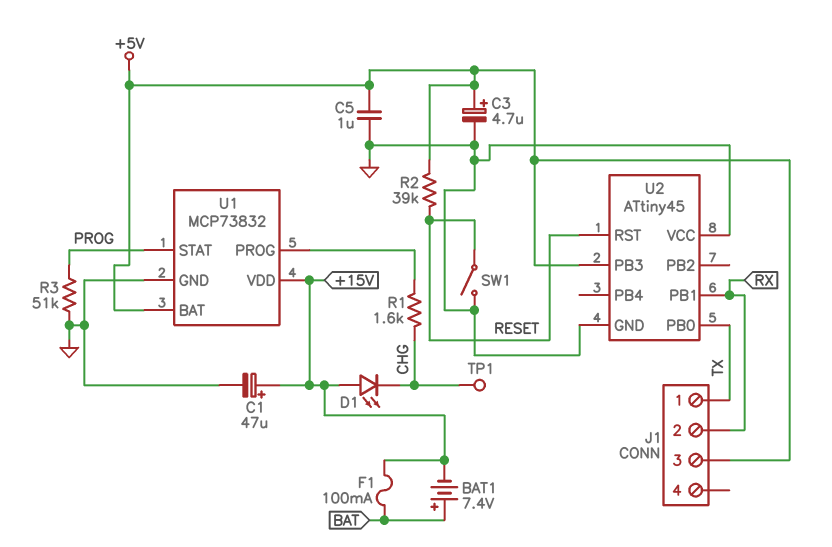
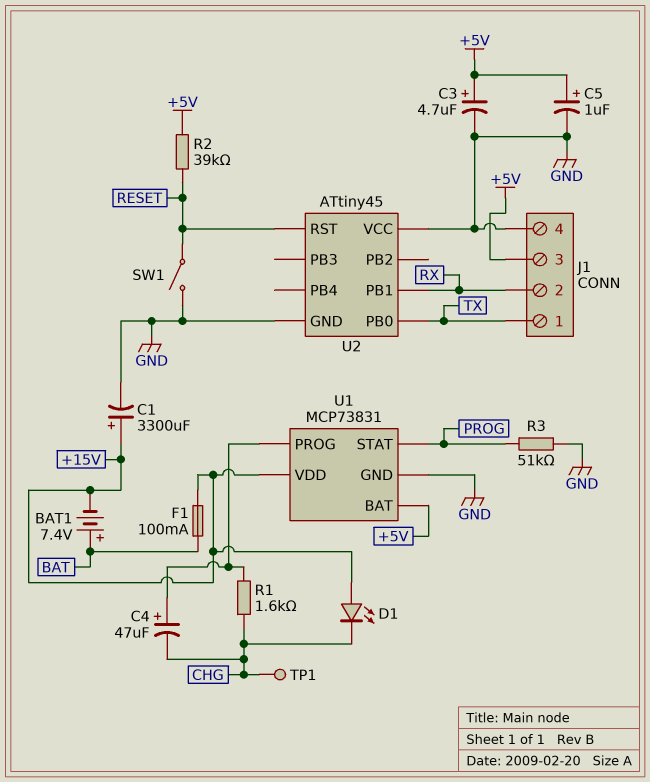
C1: 47uF (plus +15V, minus GND) -> 3300uF (plus +15V, minus GND)
C4: none -> 47uF (plus U1/PROG, minus CHG)
C5: 1uF (+5V, GND) -> 1uF (plus +5V, minus GND)
J1 pin 4: none -> GND
U1: MCP73832 -> MCP73831
U2 pin PB3: +5V -> none

